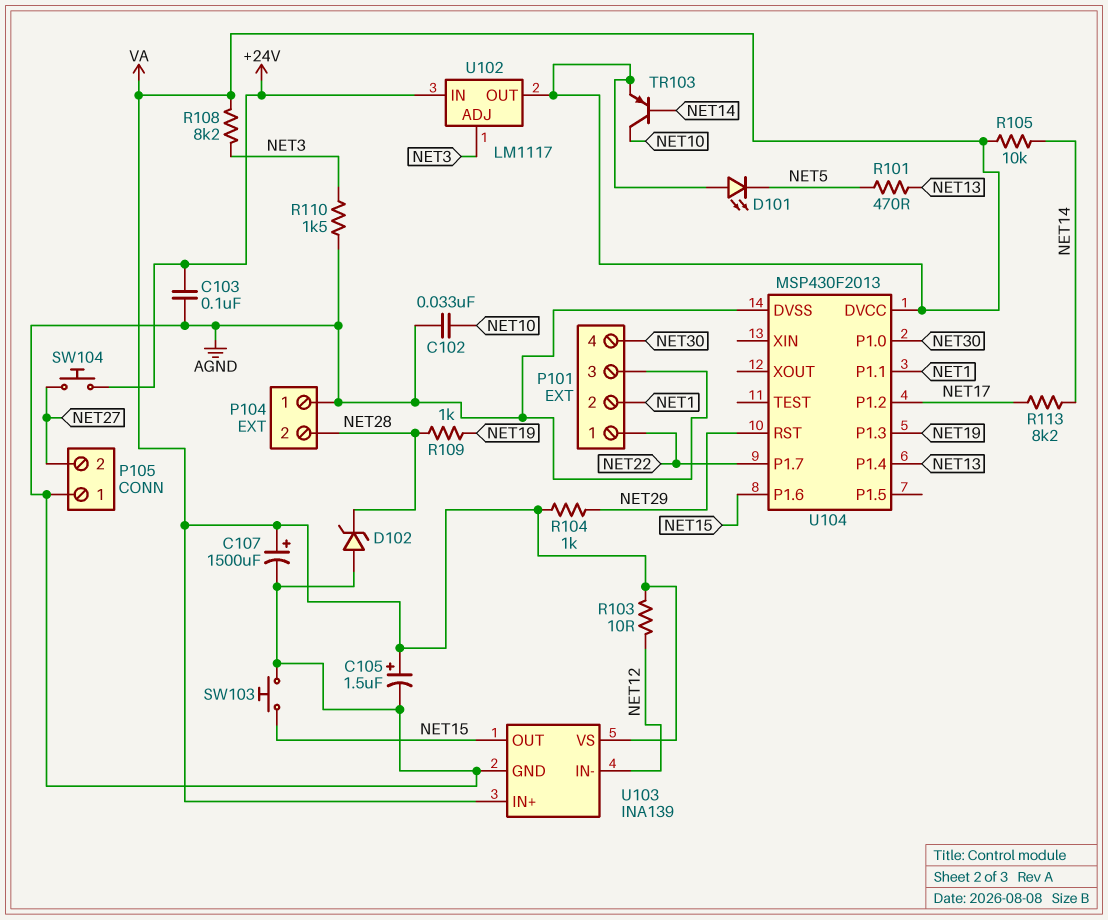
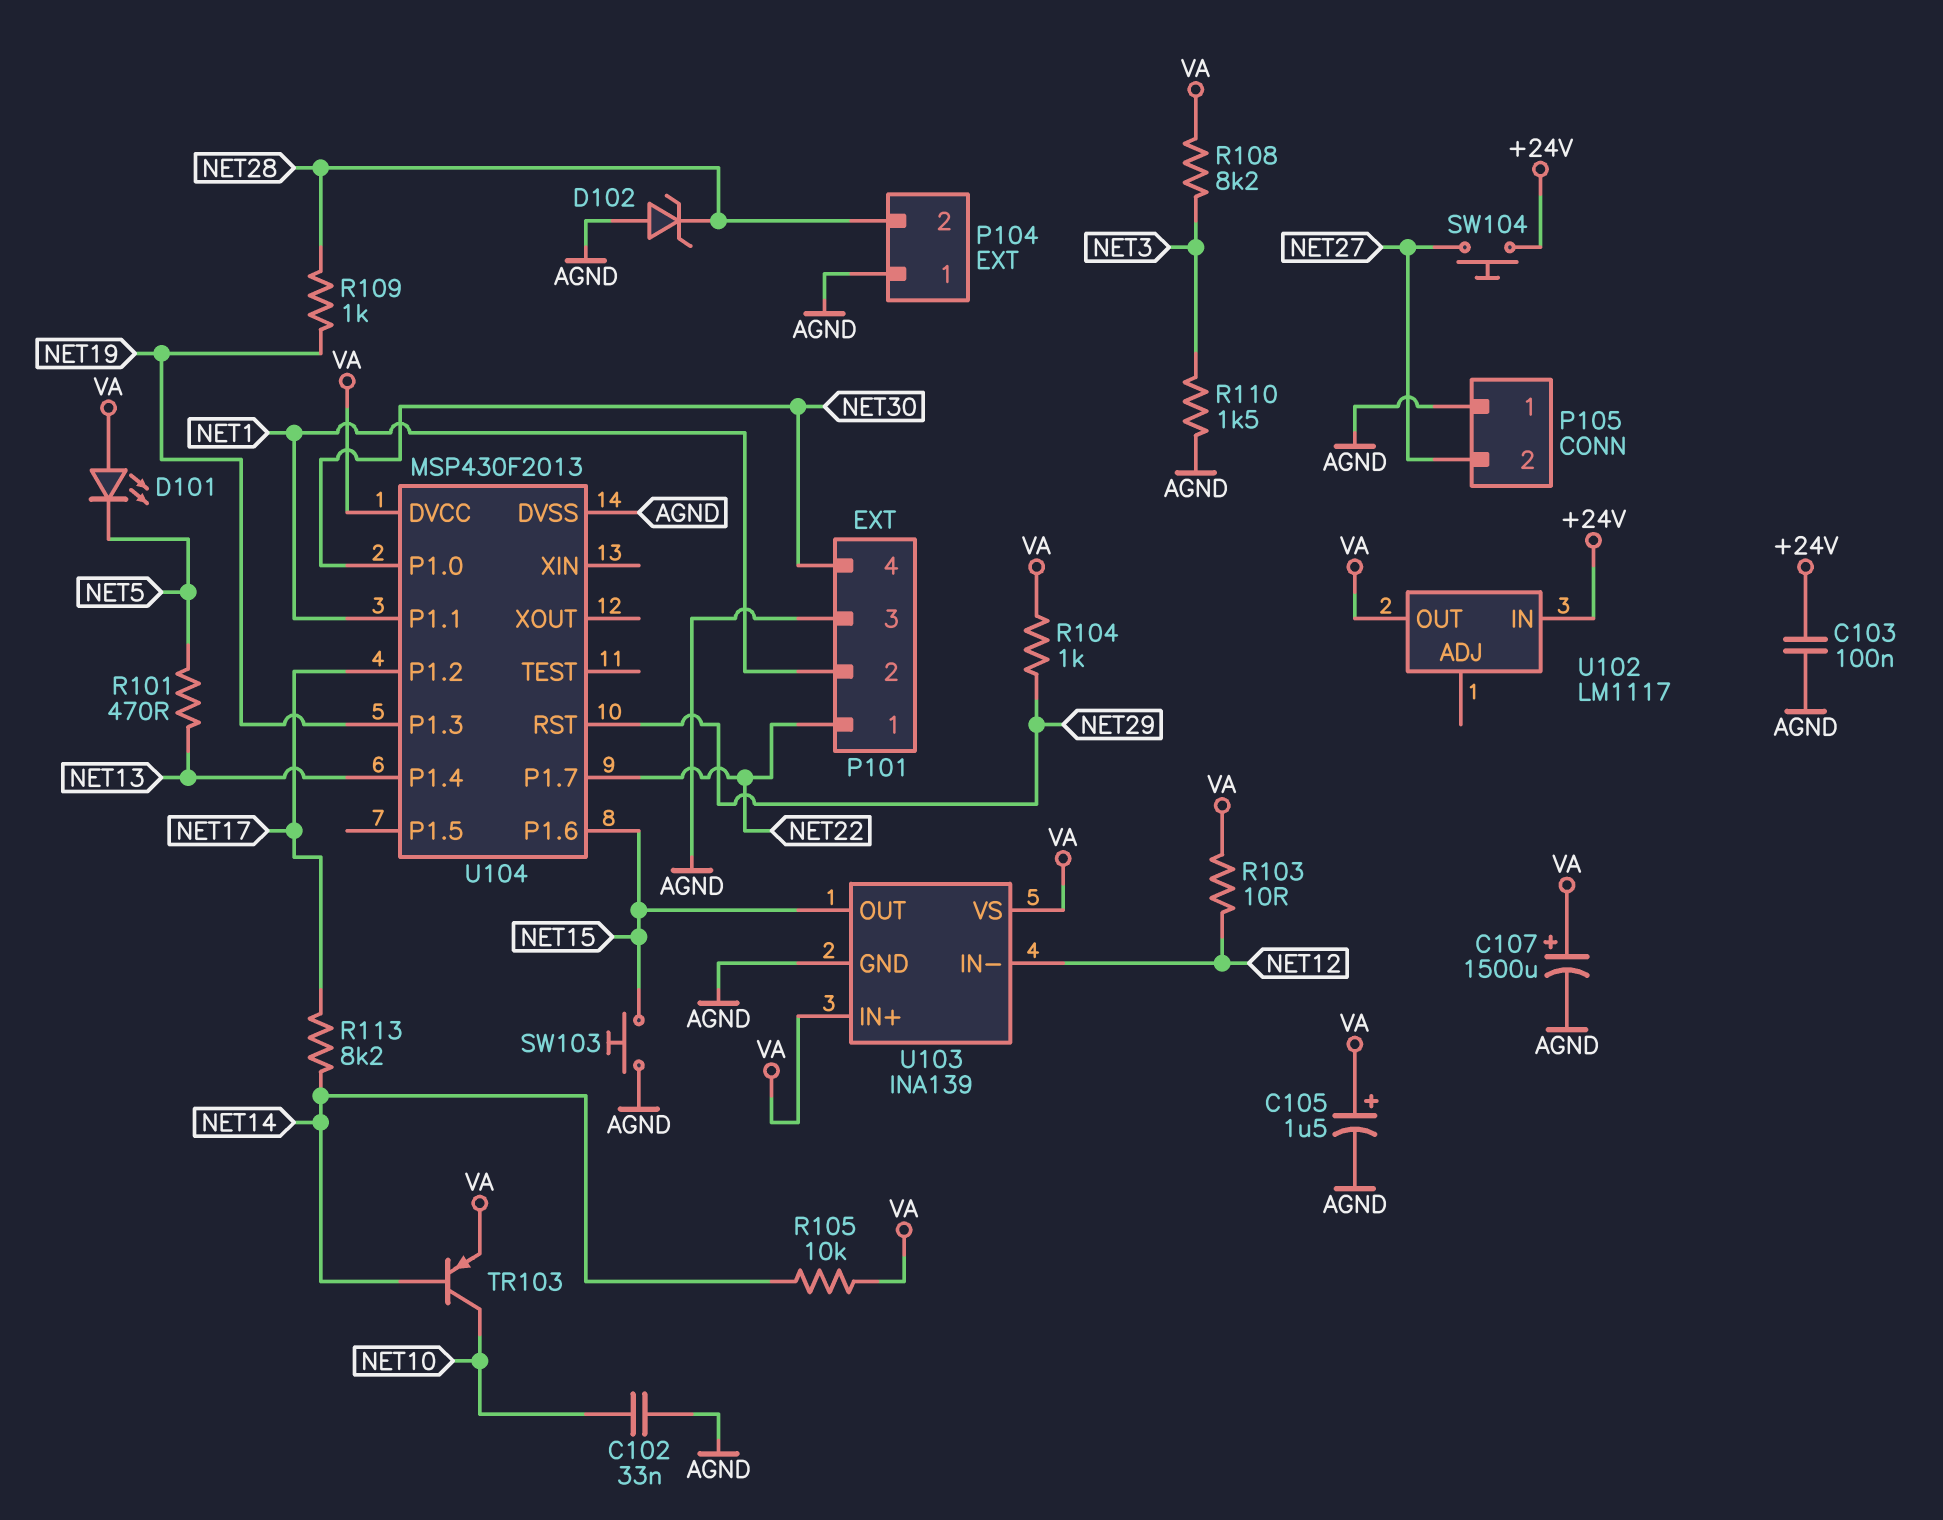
U102 pin ADJ: NET3 -> none

